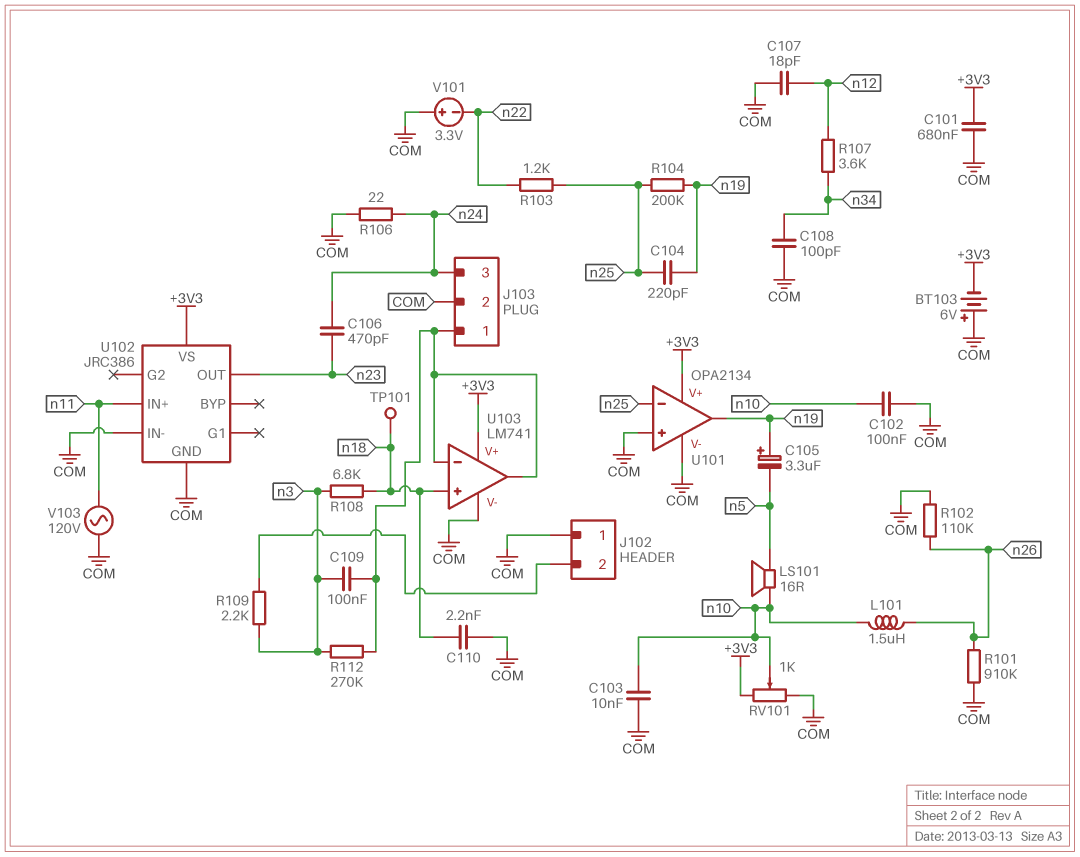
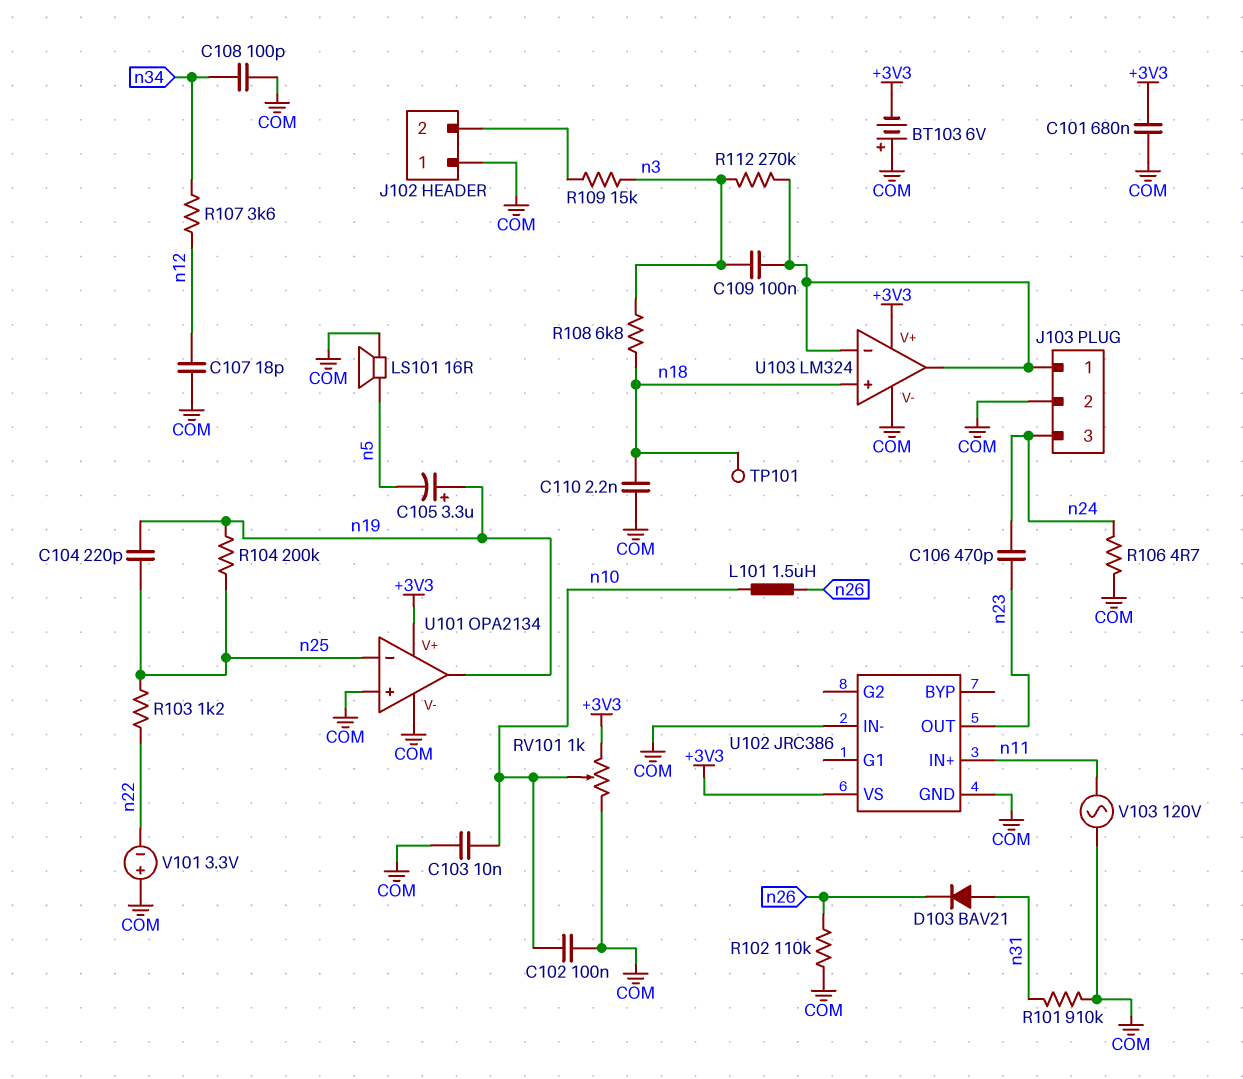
D103: none -> diode BAV21 (A n31, K n26)
LS101: speaker 16R (n5, n10) -> speaker 16R (COM, n5)
R101: 910k (COM, n26) -> 910k (COM, n31)
R106: 22 (COM, n24) -> 4.7 (COM, n24)
R109: 2.2k (J102/2, n3) -> 15k (J102/2, n3)
U103: LM741 -> LM324

